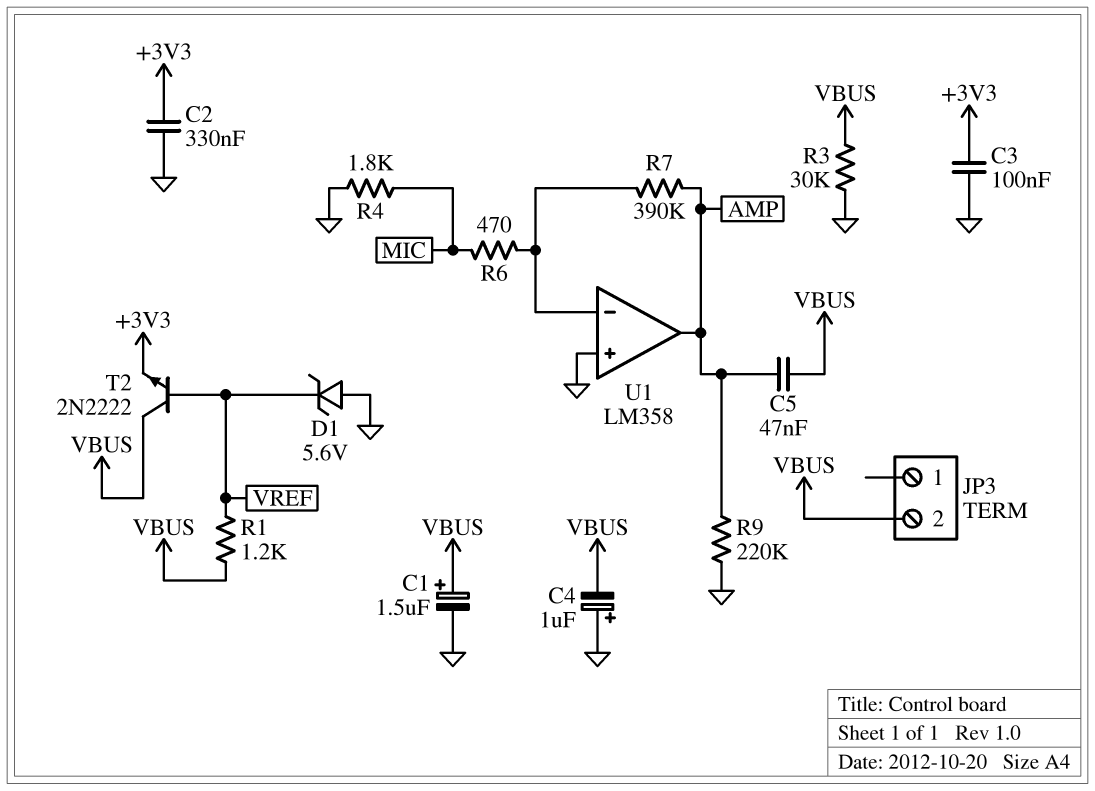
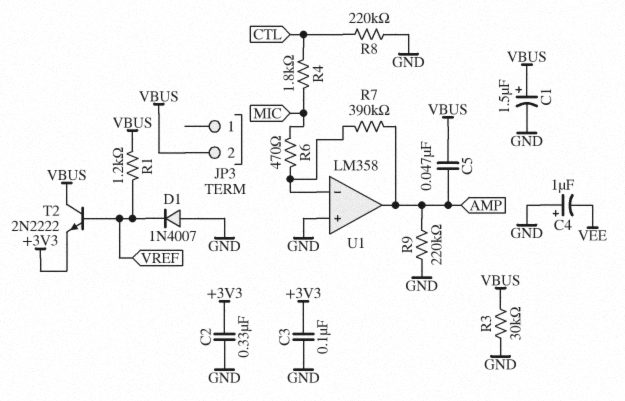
C4: 1uF (plus GND, minus VBUS) -> 1uF (plus GND, minus VEE)
D1: zener 5.6V (A GND, K VREF) -> diode 1N4007 (A GND, K VREF)
R4: 1.8k (GND, MIC) -> 1.8k (CTL, MIC)
R8: none -> 220k (CTL, GND)

